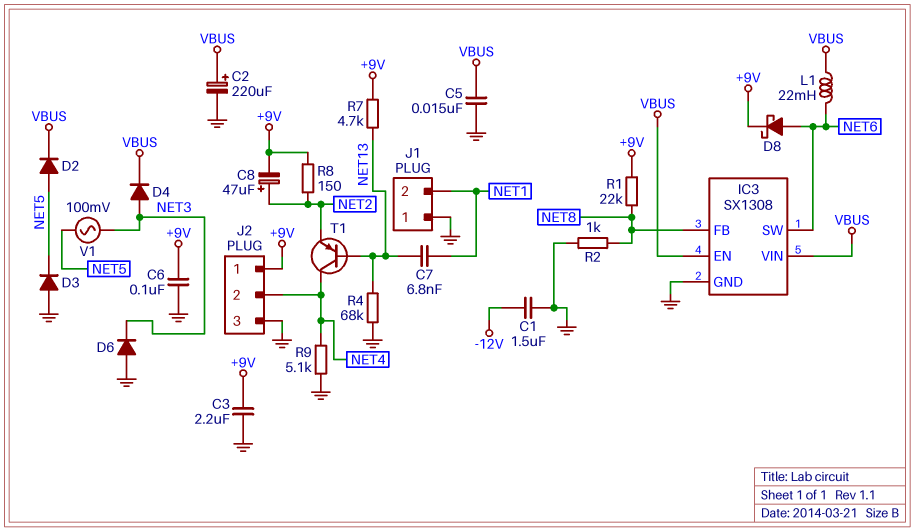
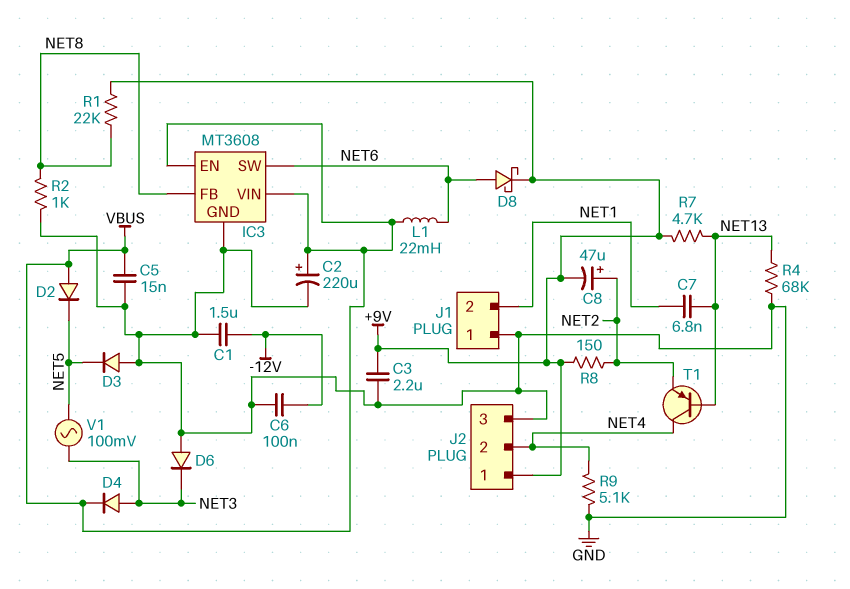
C6: 100nF (+9V, GND) -> 100nF (-12V, GND)
D2: diode (A NET5, K VBUS) -> diode (A VBUS, K NET5)
IC3: SX1308 -> MT3608

